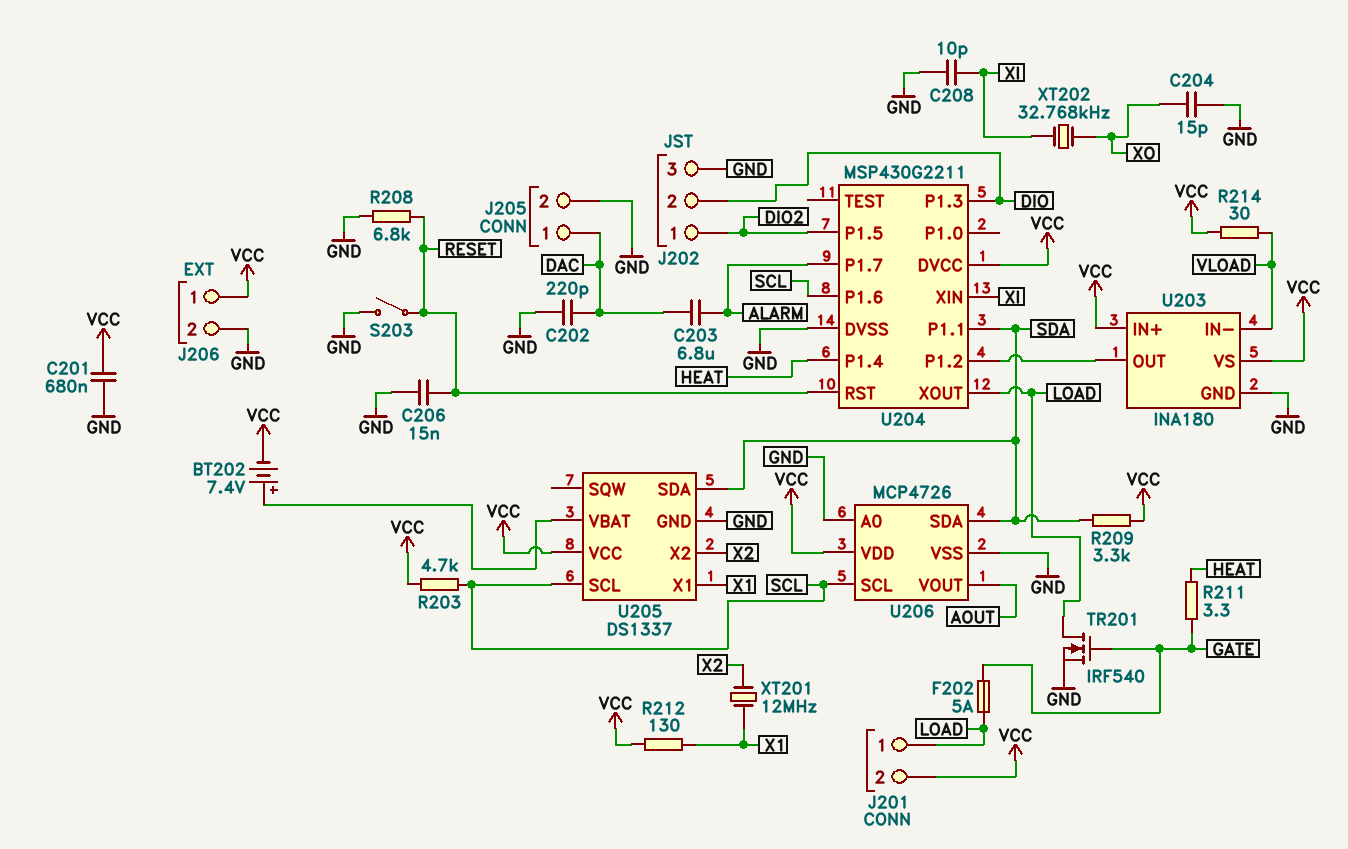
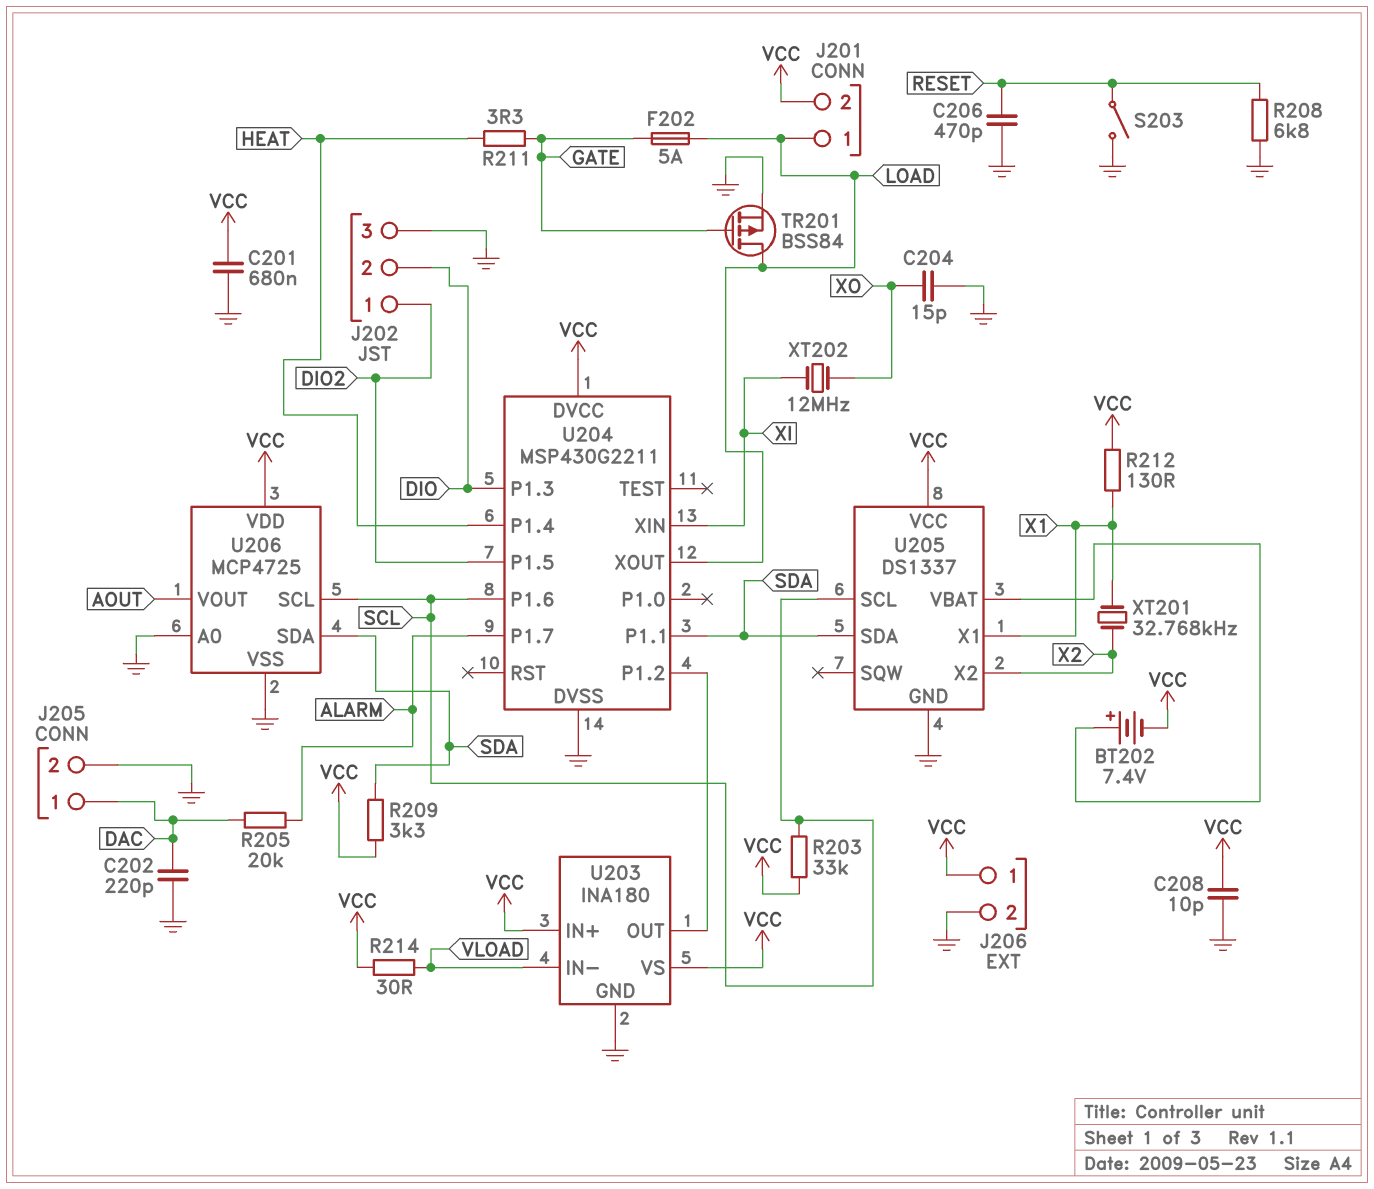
C203: 6.8uF (ALARM, DAC) -> none
C206: 15nF (GND, RESET) -> 470pF (GND, RESET)
C208: 10pF (GND, XI) -> 10pF (GND, VCC)
R203: 4.7k (SCL, VCC) -> 33k (SCL, VCC)
R205: none -> 20k (ALARM, DAC)
TR201: NMOS IRF540 (G GATE, D LOAD, S GND) -> PMOS BSS84 (G GATE, D LOAD, S GND)
U204 pin RST: RESET -> none
U206: MCP4726 -> MCP4725
XT201: 12MHz (X1, X2) -> 32.768kHz (X1, X2)
XT202: 32.768kHz (XI, XO) -> 12MHz (XI, XO)

